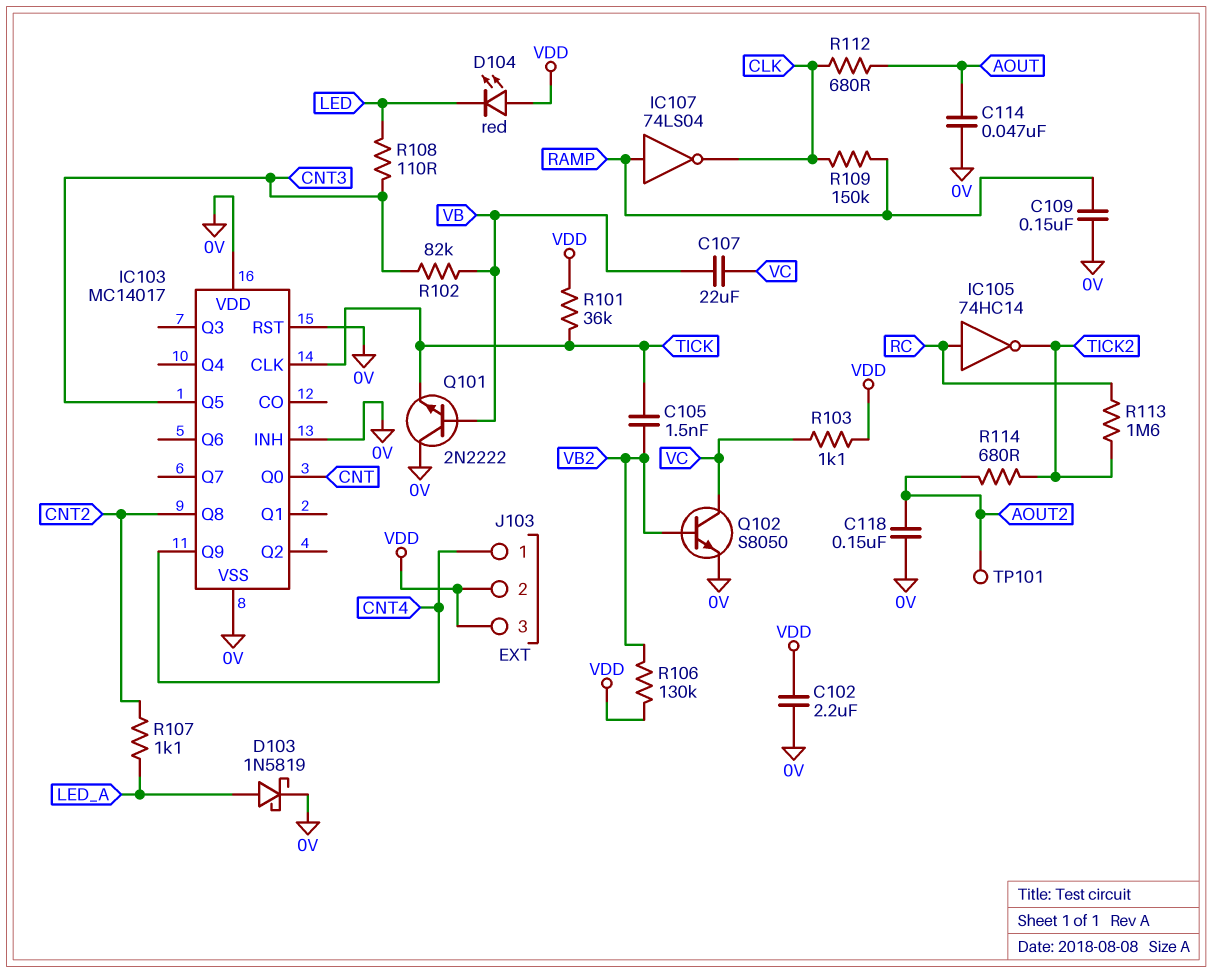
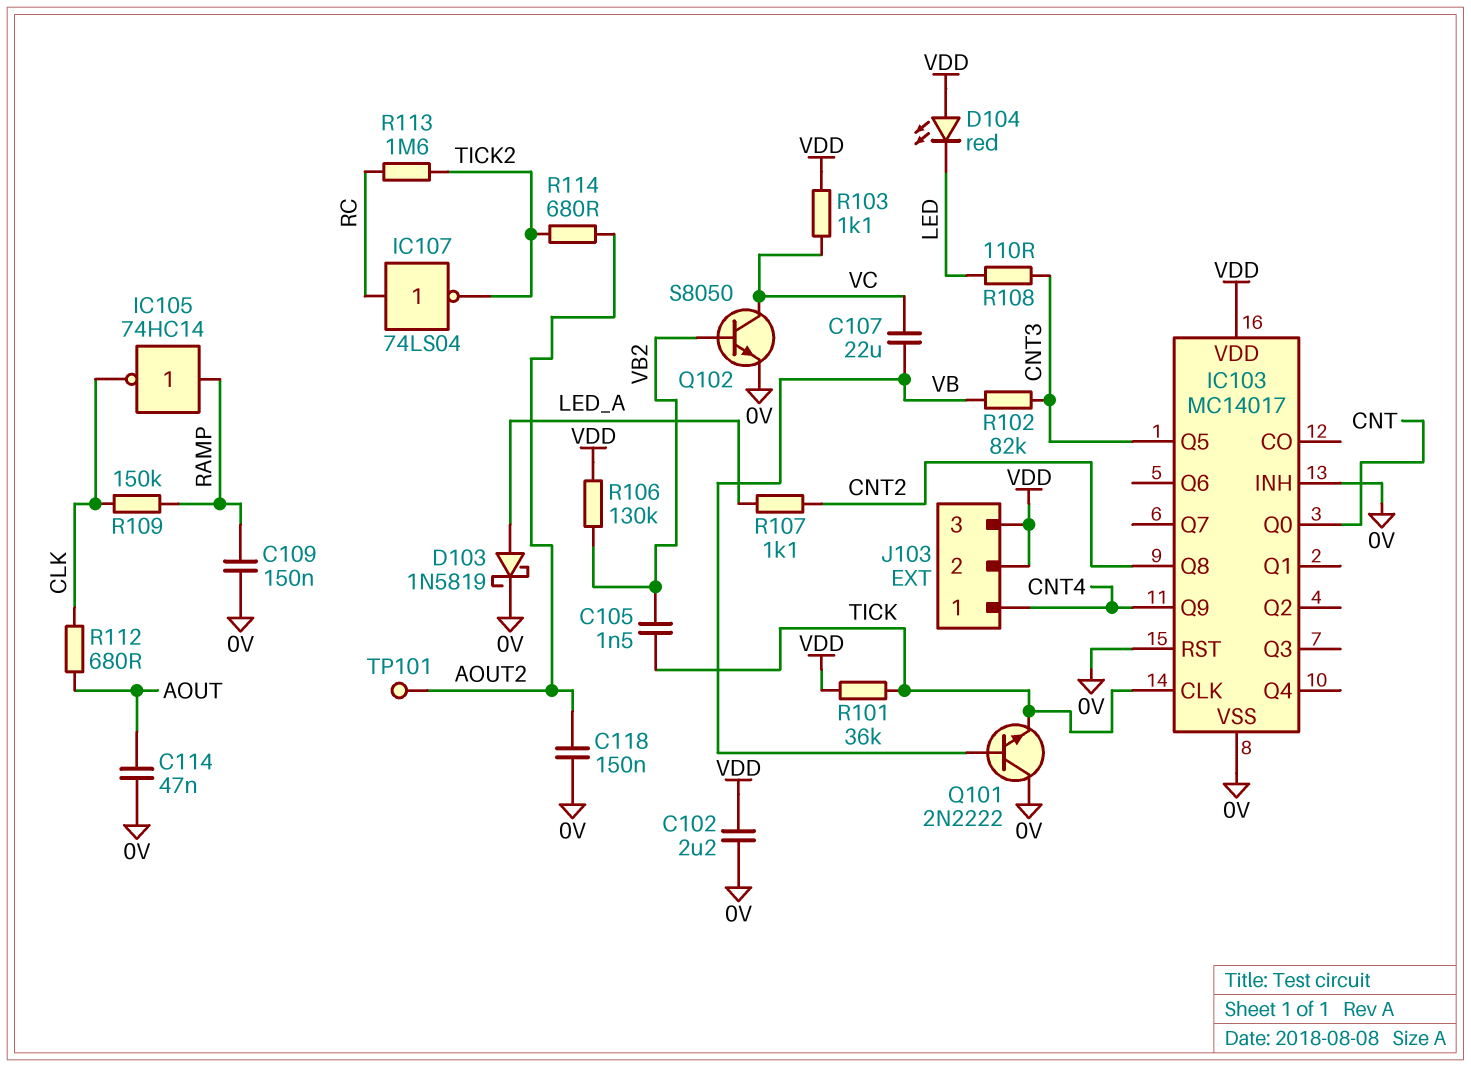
IC103 pin VDD: 0V -> VDD
IC105: NOT 74HC14 (in RC, out TICK2) -> NOT 74HC14 (in RAMP, out CLK)
IC107: NOT 74LS04 (in RAMP, out CLK) -> NOT 74LS04 (in RC, out TICK2)

